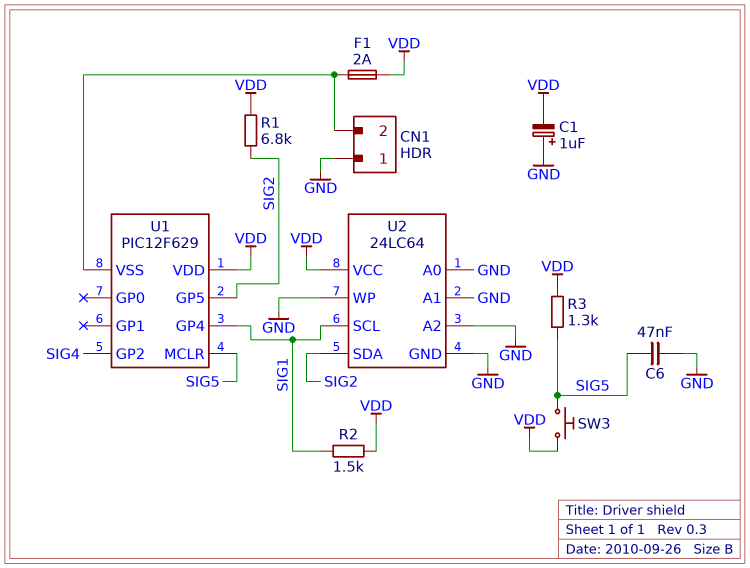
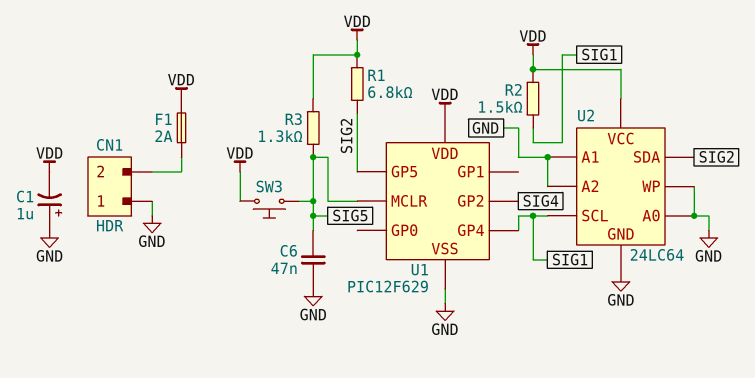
U1 pin VSS: CN1/2 -> GND

